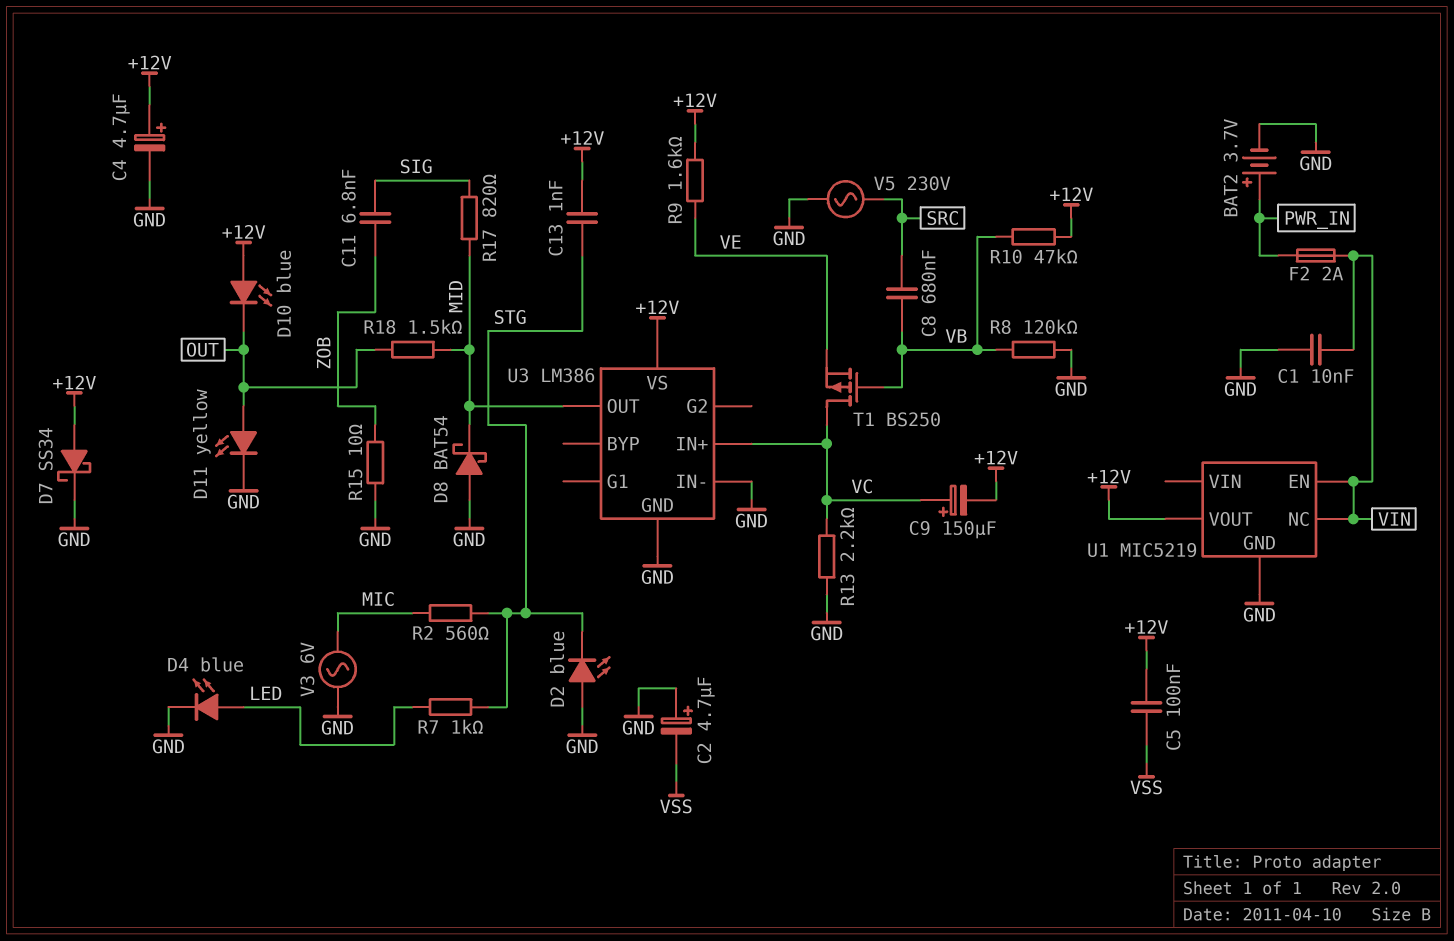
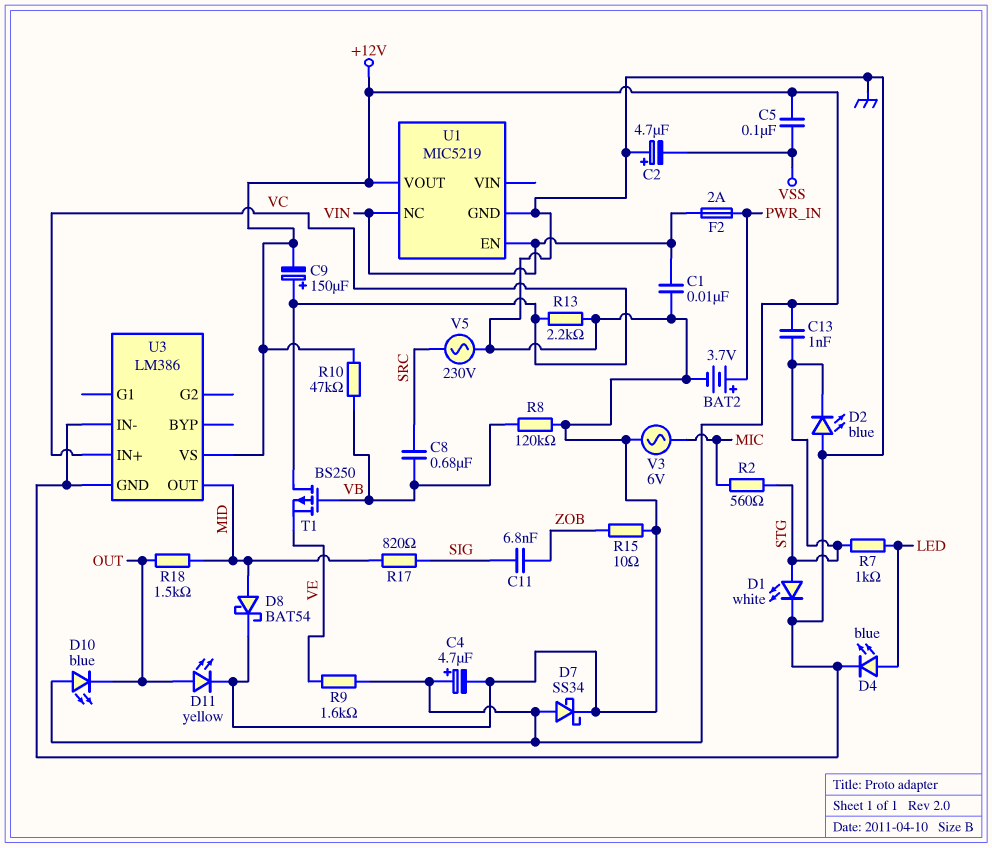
D1: none -> LED white (A STG, K GND)
D8: schottky BAT54 (A GND, K MID) -> schottky BAT54 (A MID, K GND)

